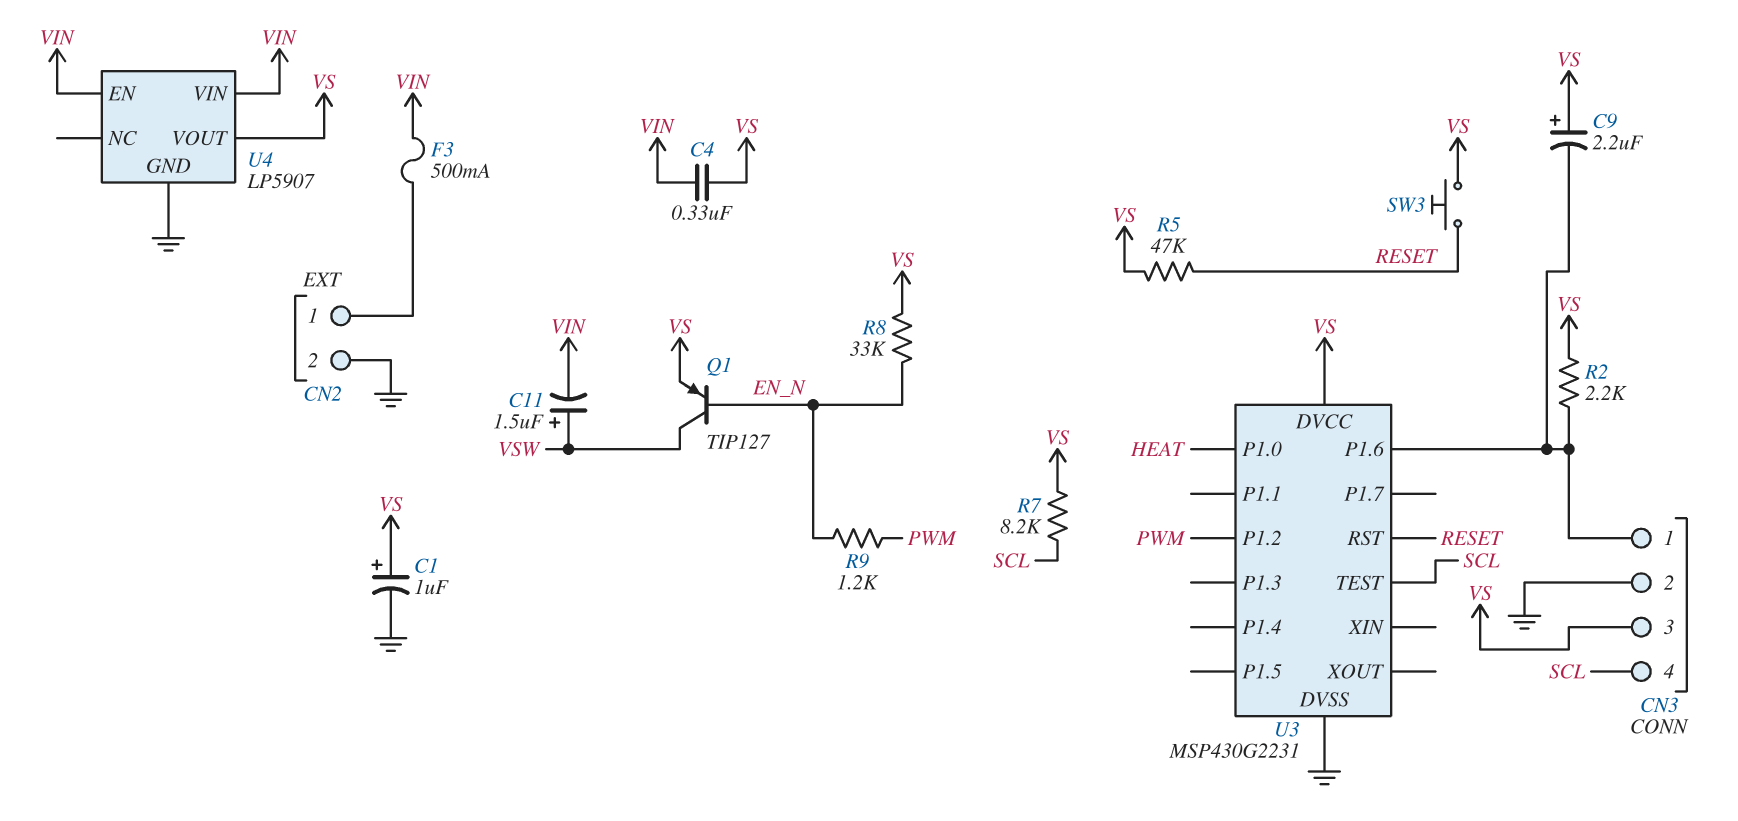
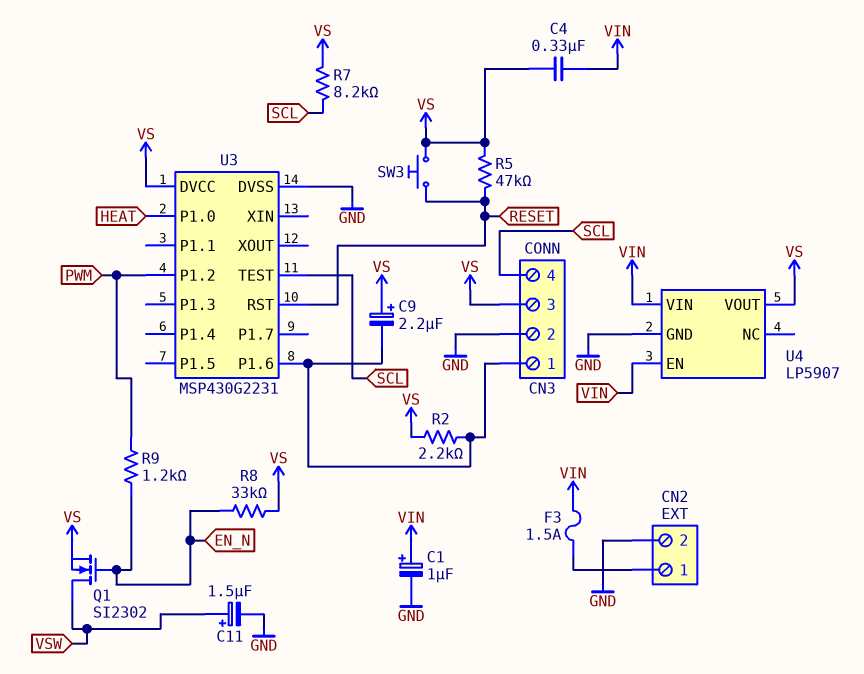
C1: 1uF (plus VS, minus GND) -> 1uF (plus VIN, minus GND)
C11: 1.5uF (plus VSW, minus VIN) -> 1.5uF (plus VSW, minus GND)
F3: 500mA (CN2/1, VIN) -> 1.5A (CN2/1, VIN)
Q1: PNP TIP127 (B EN_N, C VSW, E VS) -> NMOS SI2302 (G EN_N, D VSW, S VS)

